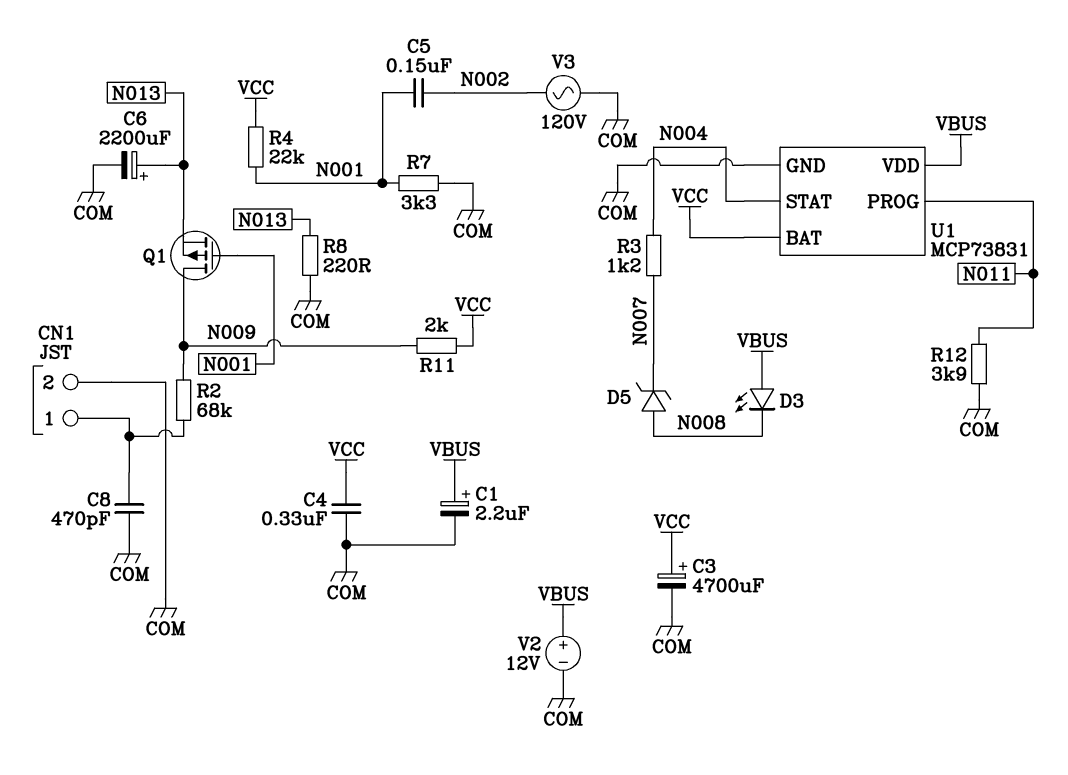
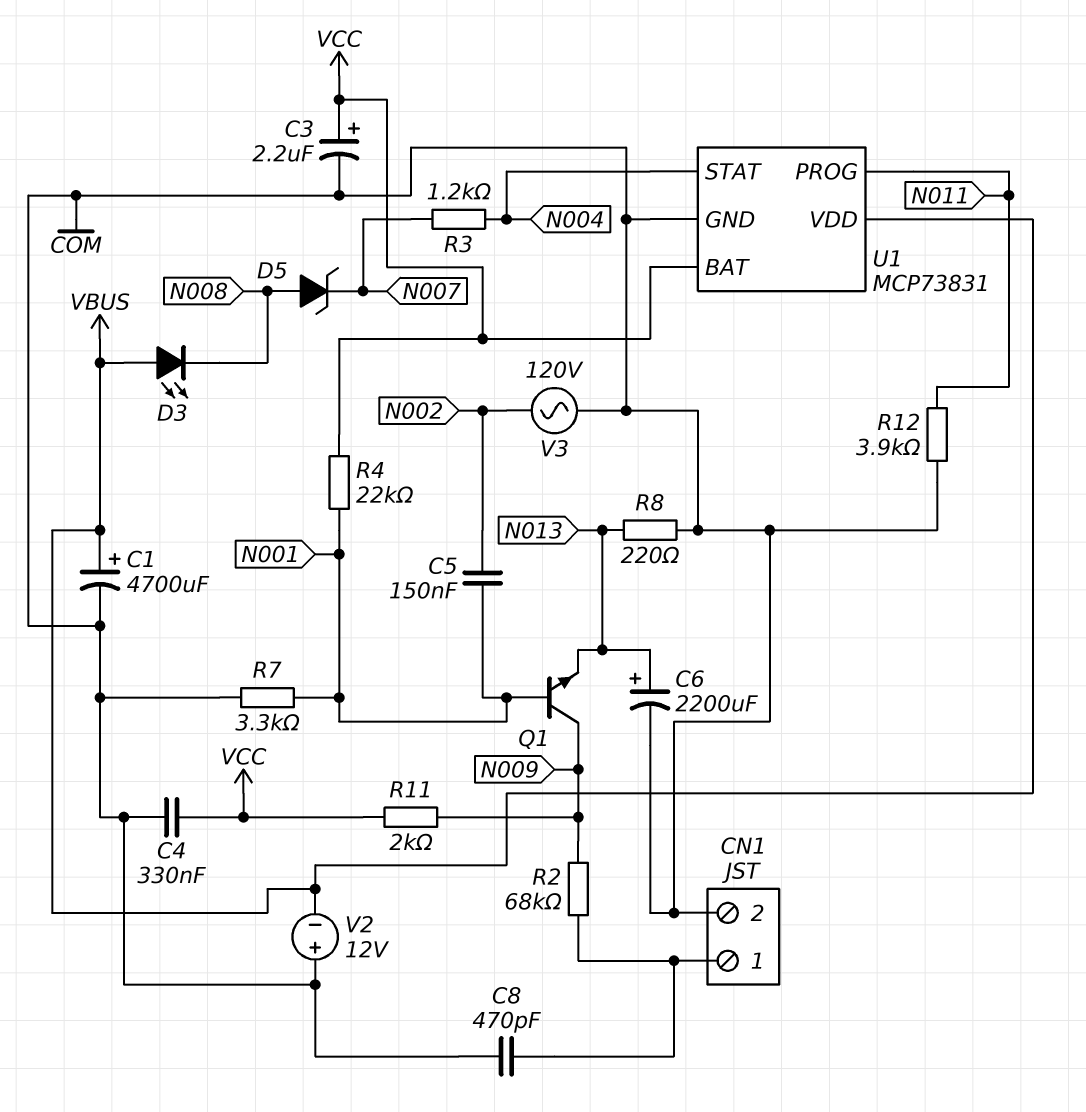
C1: 2.2uF (plus VBUS, minus COM) -> 4700uF (plus VBUS, minus COM)
C3: 4700uF (plus VCC, minus COM) -> 2.2uF (plus VCC, minus COM)
Q1: PMOS (G N001, D N009, S N013) -> NPN (B N001, C N009, E N013)
V2: 12V (plus VBUS, minus COM) -> 12V (plus COM, minus VBUS)

